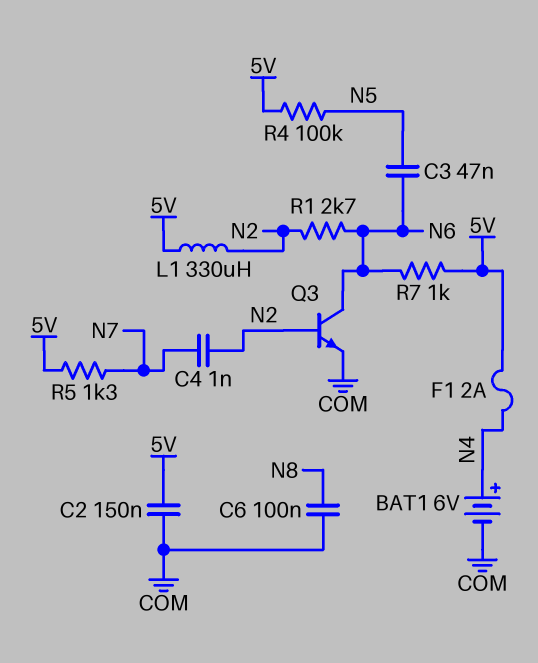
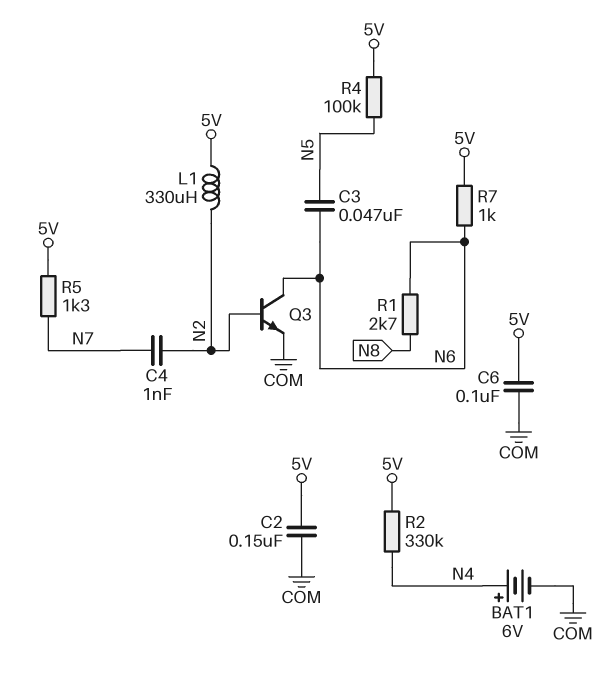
C6: 100nF (COM, N8) -> 100nF (5V, COM)
F1: 2A (5V, N4) -> none
R1: 2.7k (N2, N6) -> 2.7k (N6, N8)
R2: none -> 330k (5V, N4)

